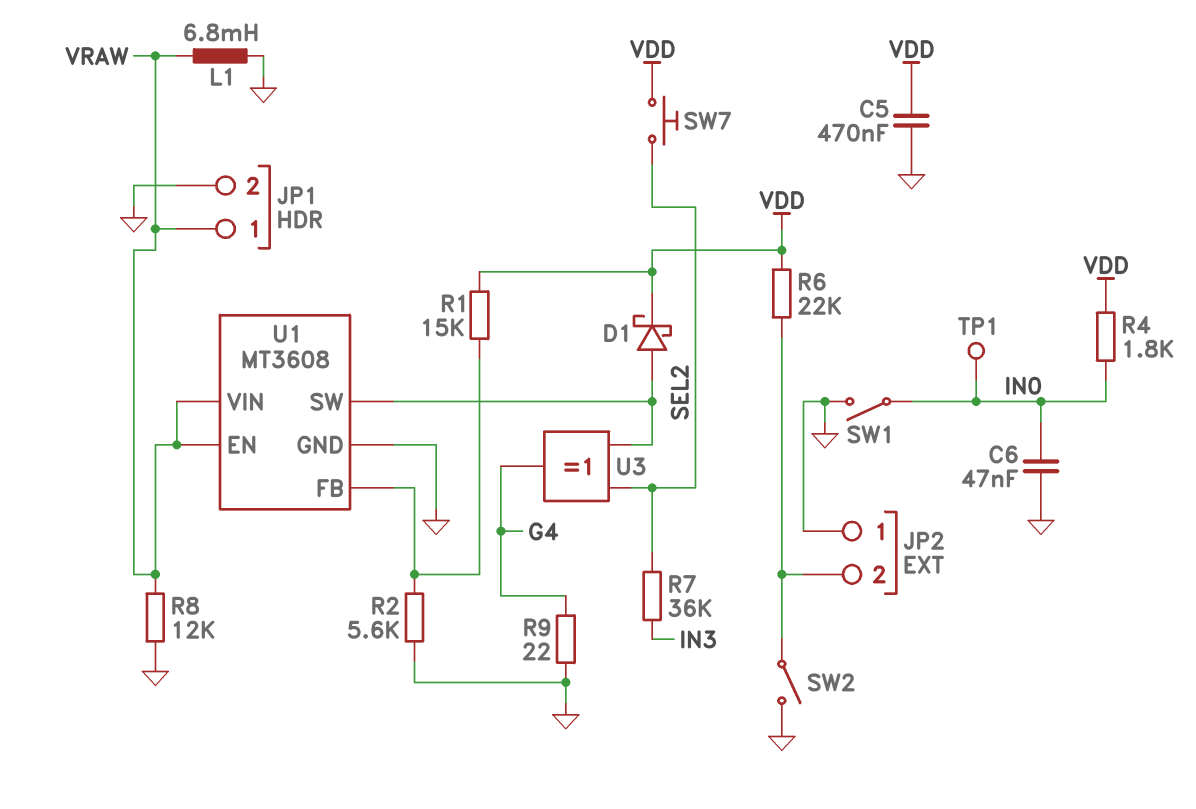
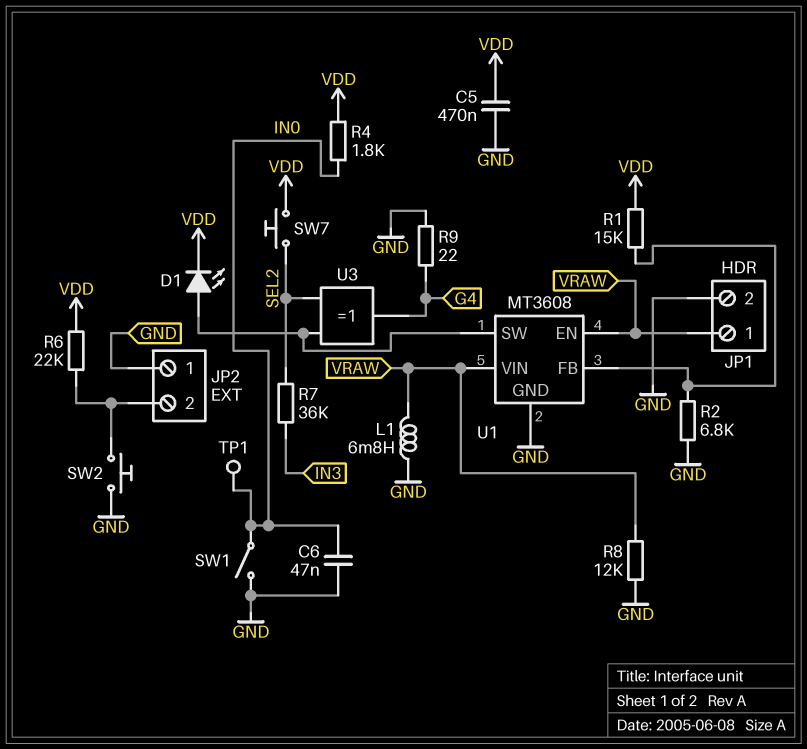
D1: schottky (A U1/SW, K VDD) -> LED (A U1/SW, K VDD)
R2: 5.6k (GND, U1/FB) -> 6.8k (GND, U1/FB)
SW2: switch (GND, JP2/2) -> button (GND, JP2/2)

